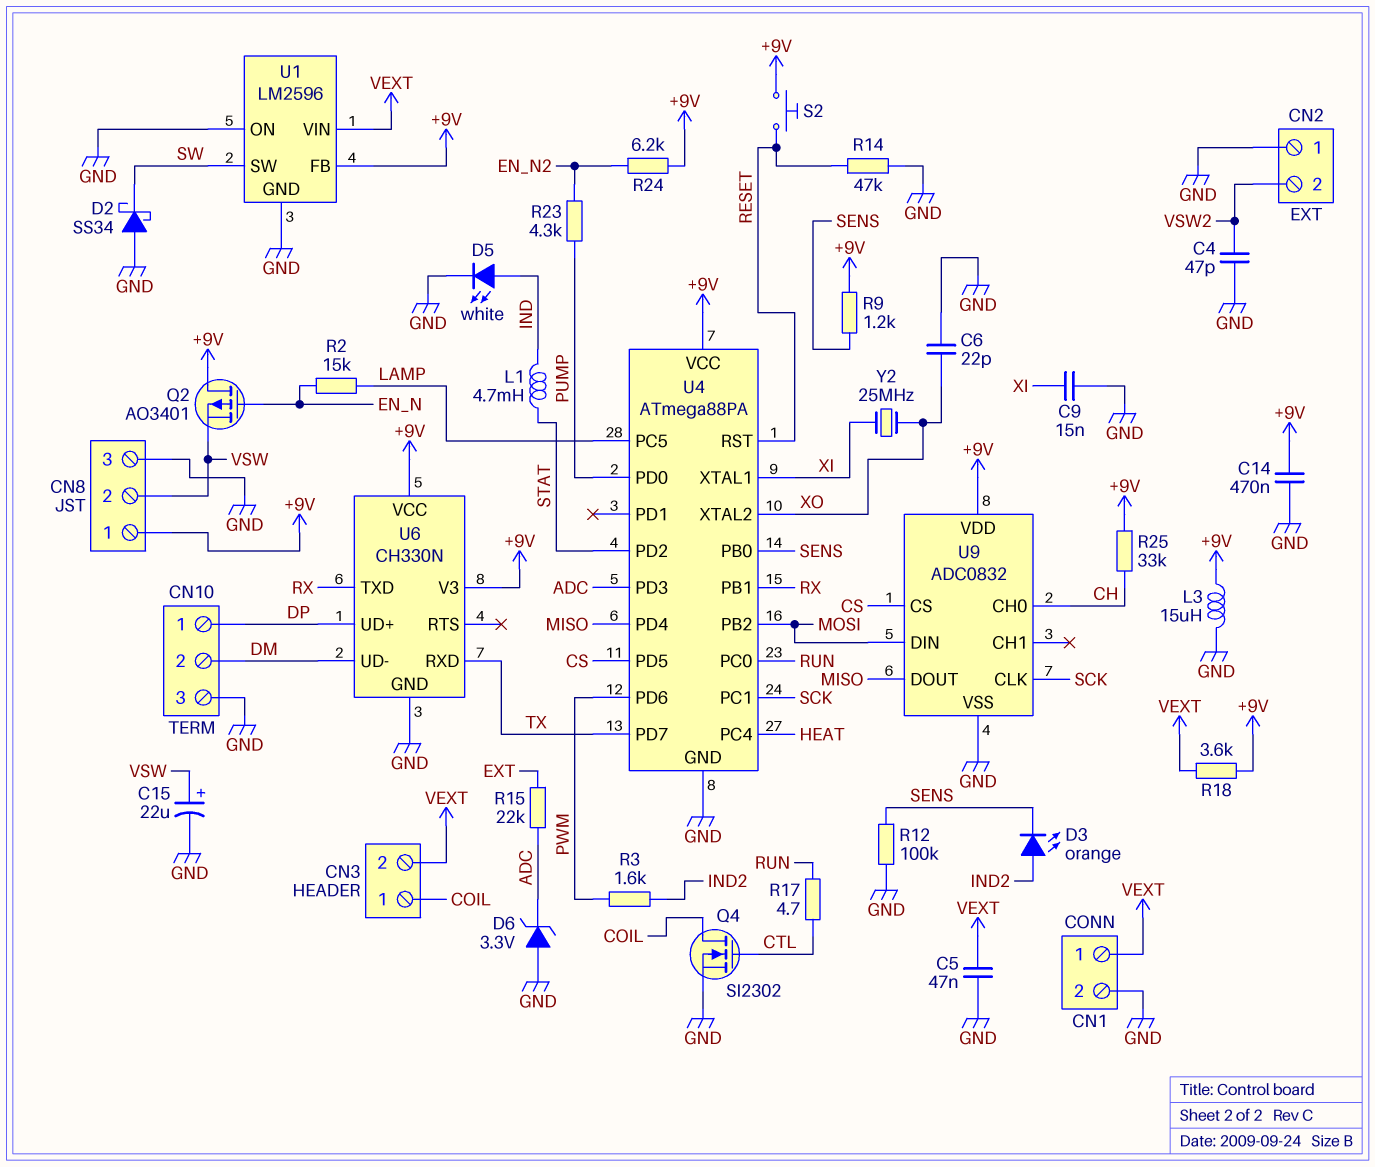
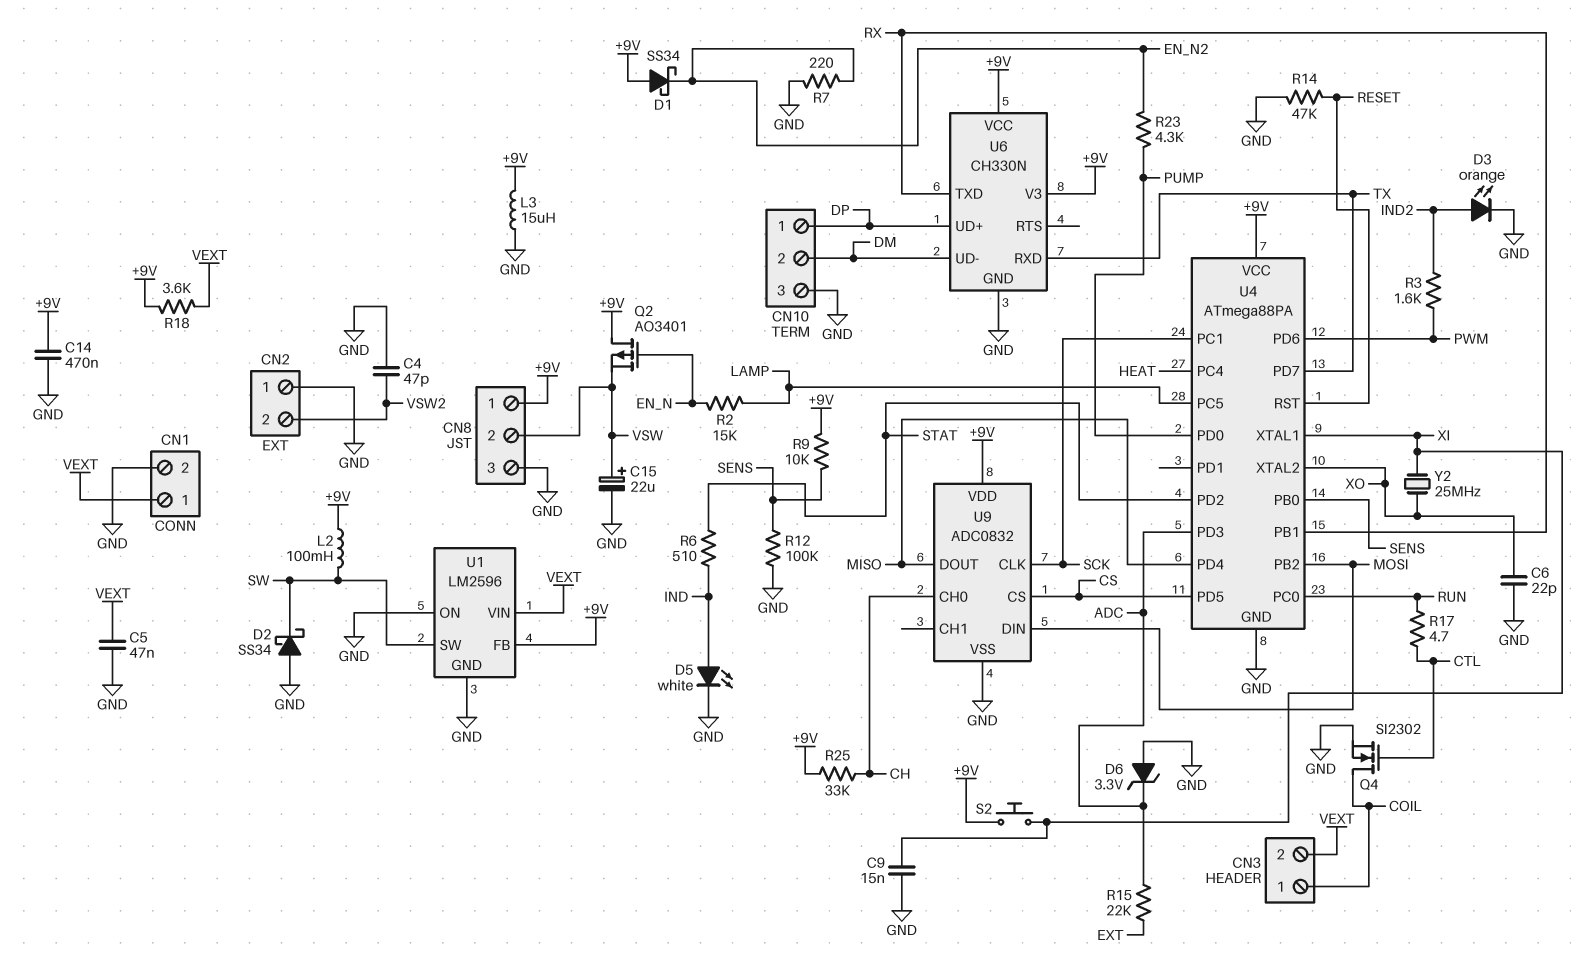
D1: none -> schottky SS34 (A +9V, K EN_N2)
D3: LED orange (A IND2, K SENS) -> LED orange (A IND2, K GND)
L1: 4.7mH (IND, STAT) -> none
L2: none -> 100mH (+9V, SW)
R6: none -> 510 (IND, STAT)
R7: none -> 220 (EN_N2, GND)
R9: 1.2k (+9V, SENS) -> 10k (+9V, SENS)
R24: 6.2k (+9V, EN_N2) -> none
S2: button (+9V, RESET) -> button (+9V, XI)

